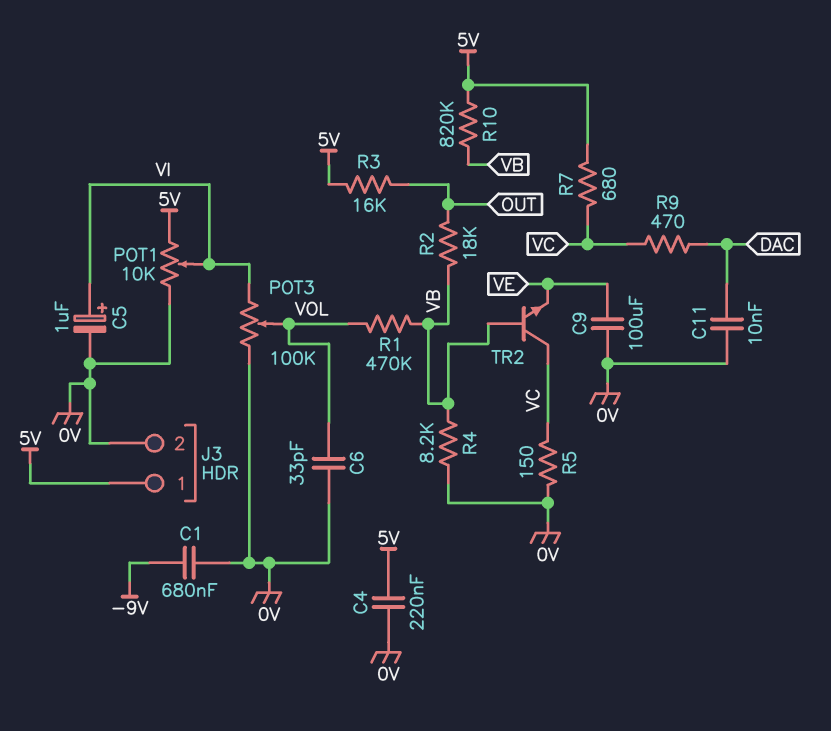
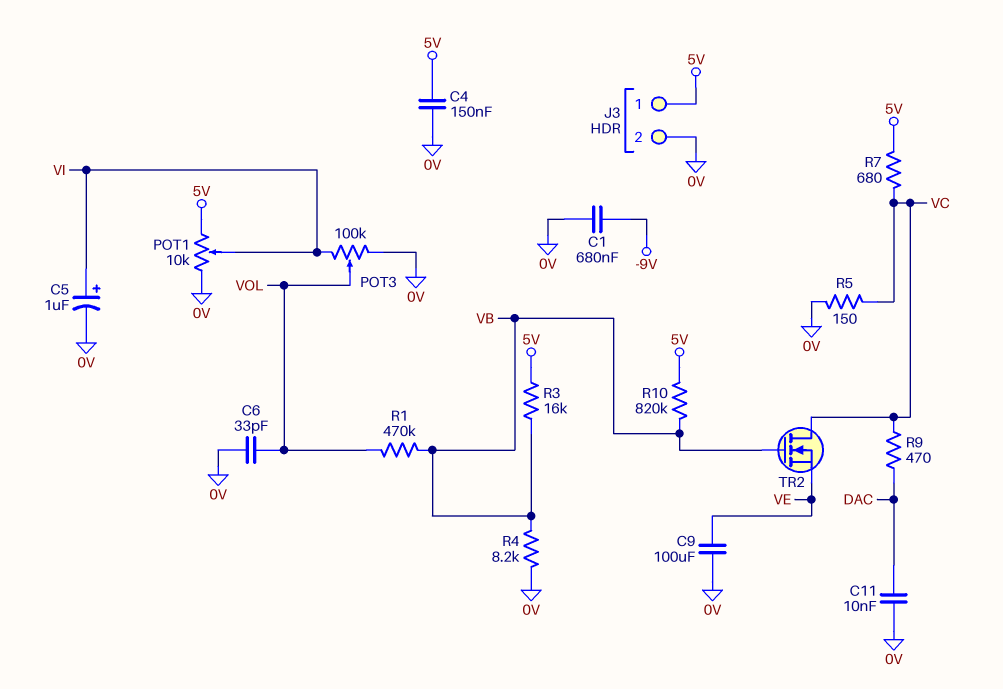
C4: 220nF (0V, 5V) -> 150nF (0V, 5V)
R2: 18k (OUT, VB) -> none
R3: 16k (5V, OUT) -> 16k (5V, VB)
TR2: NPN (B VB, C VC, E VE) -> NMOS (G VB, D VC, S VE)

